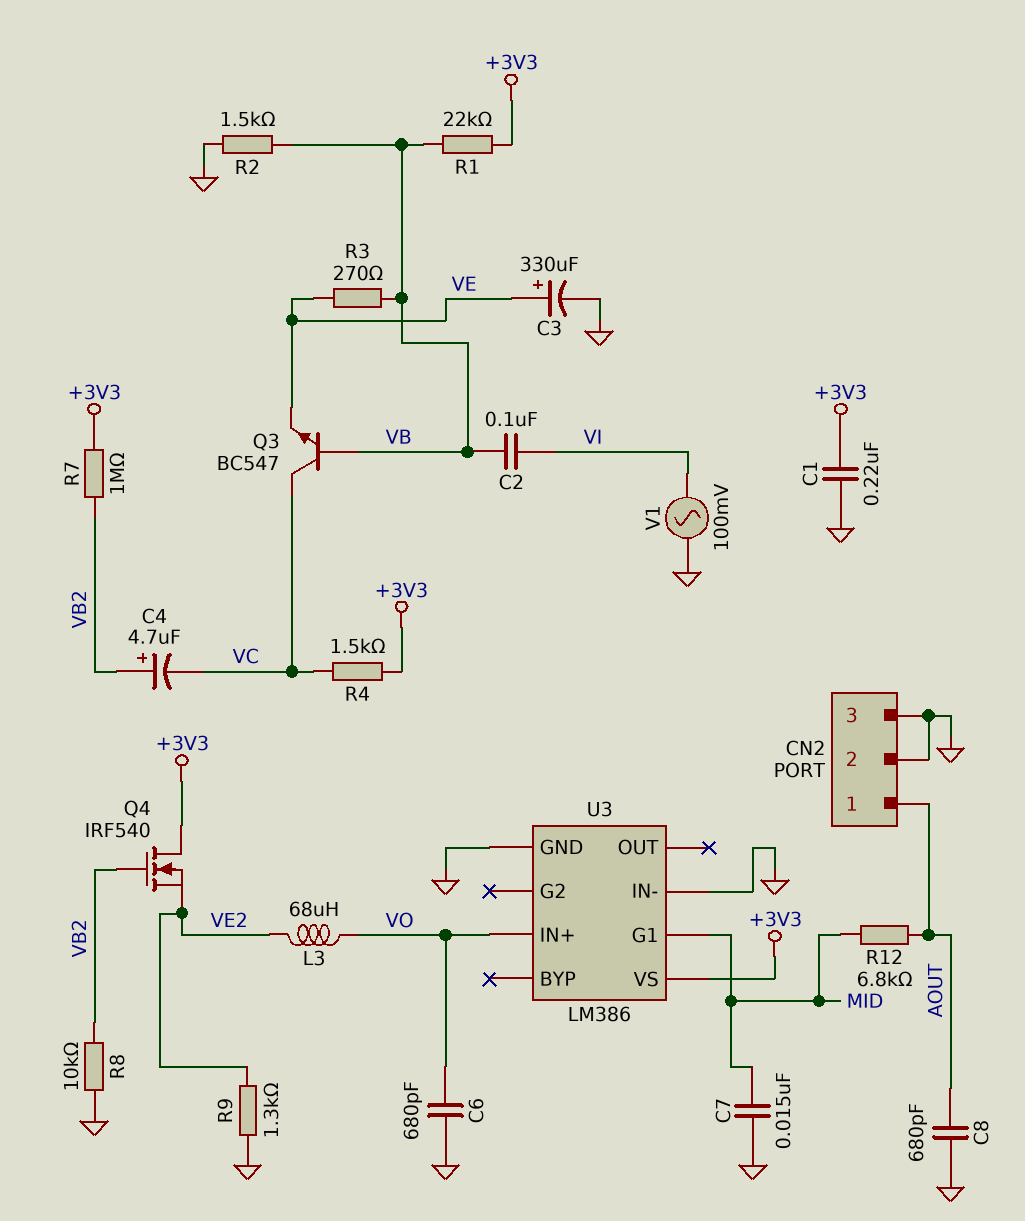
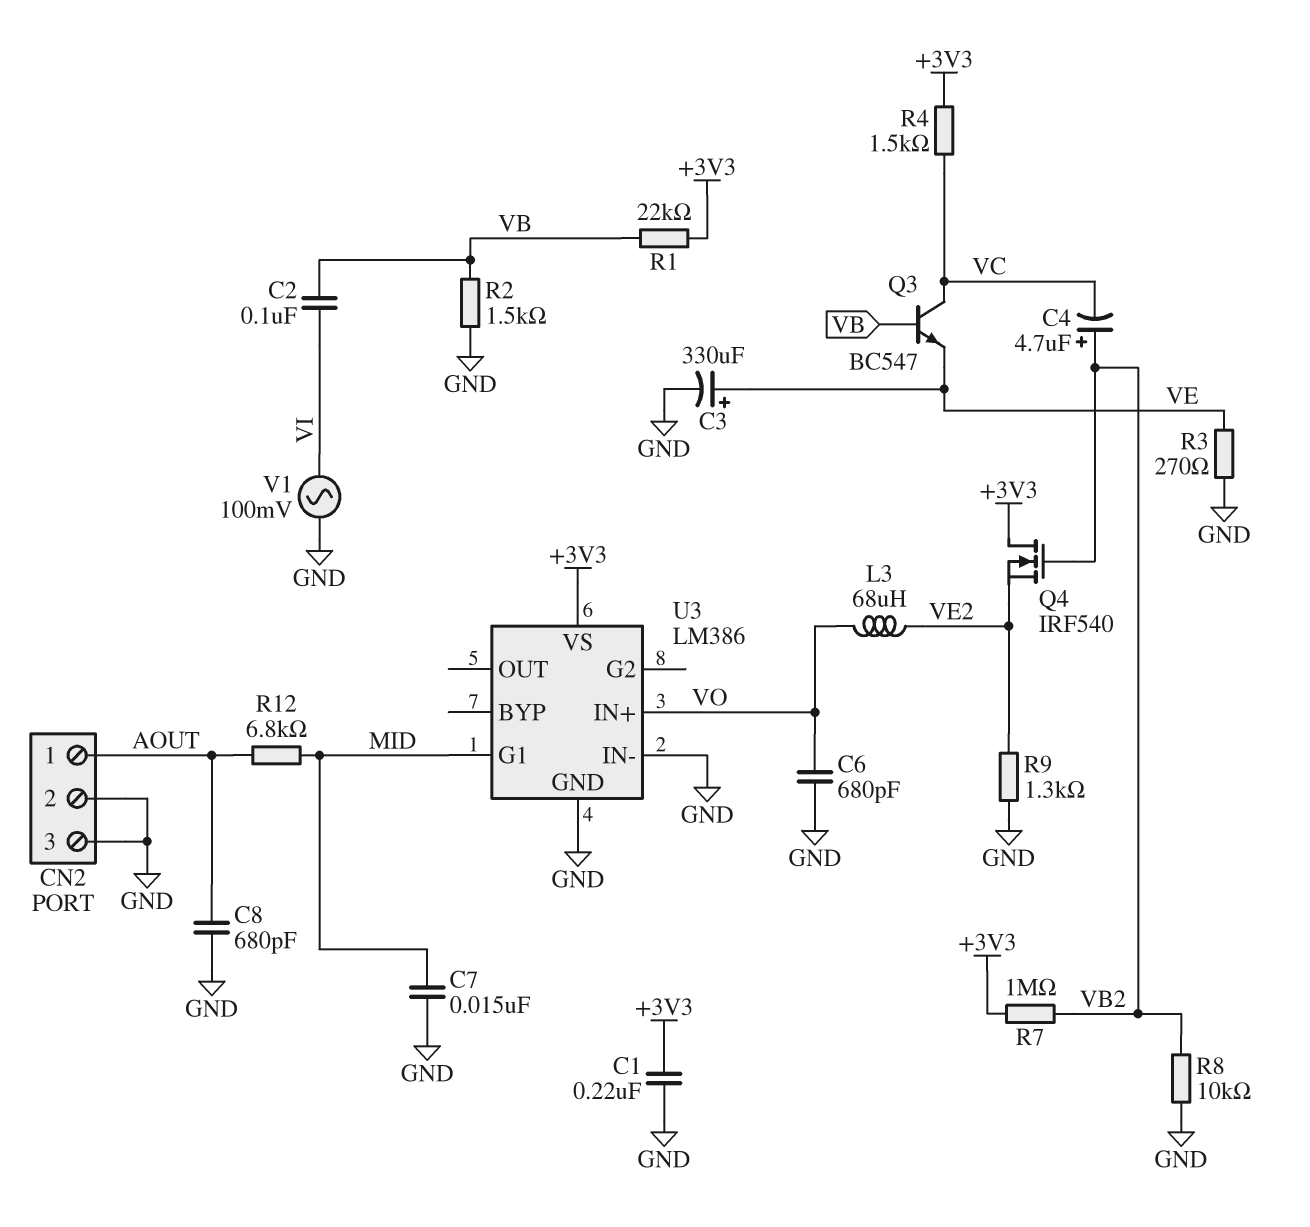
R3: 270 (VB, VE) -> 270 (GND, VE)

